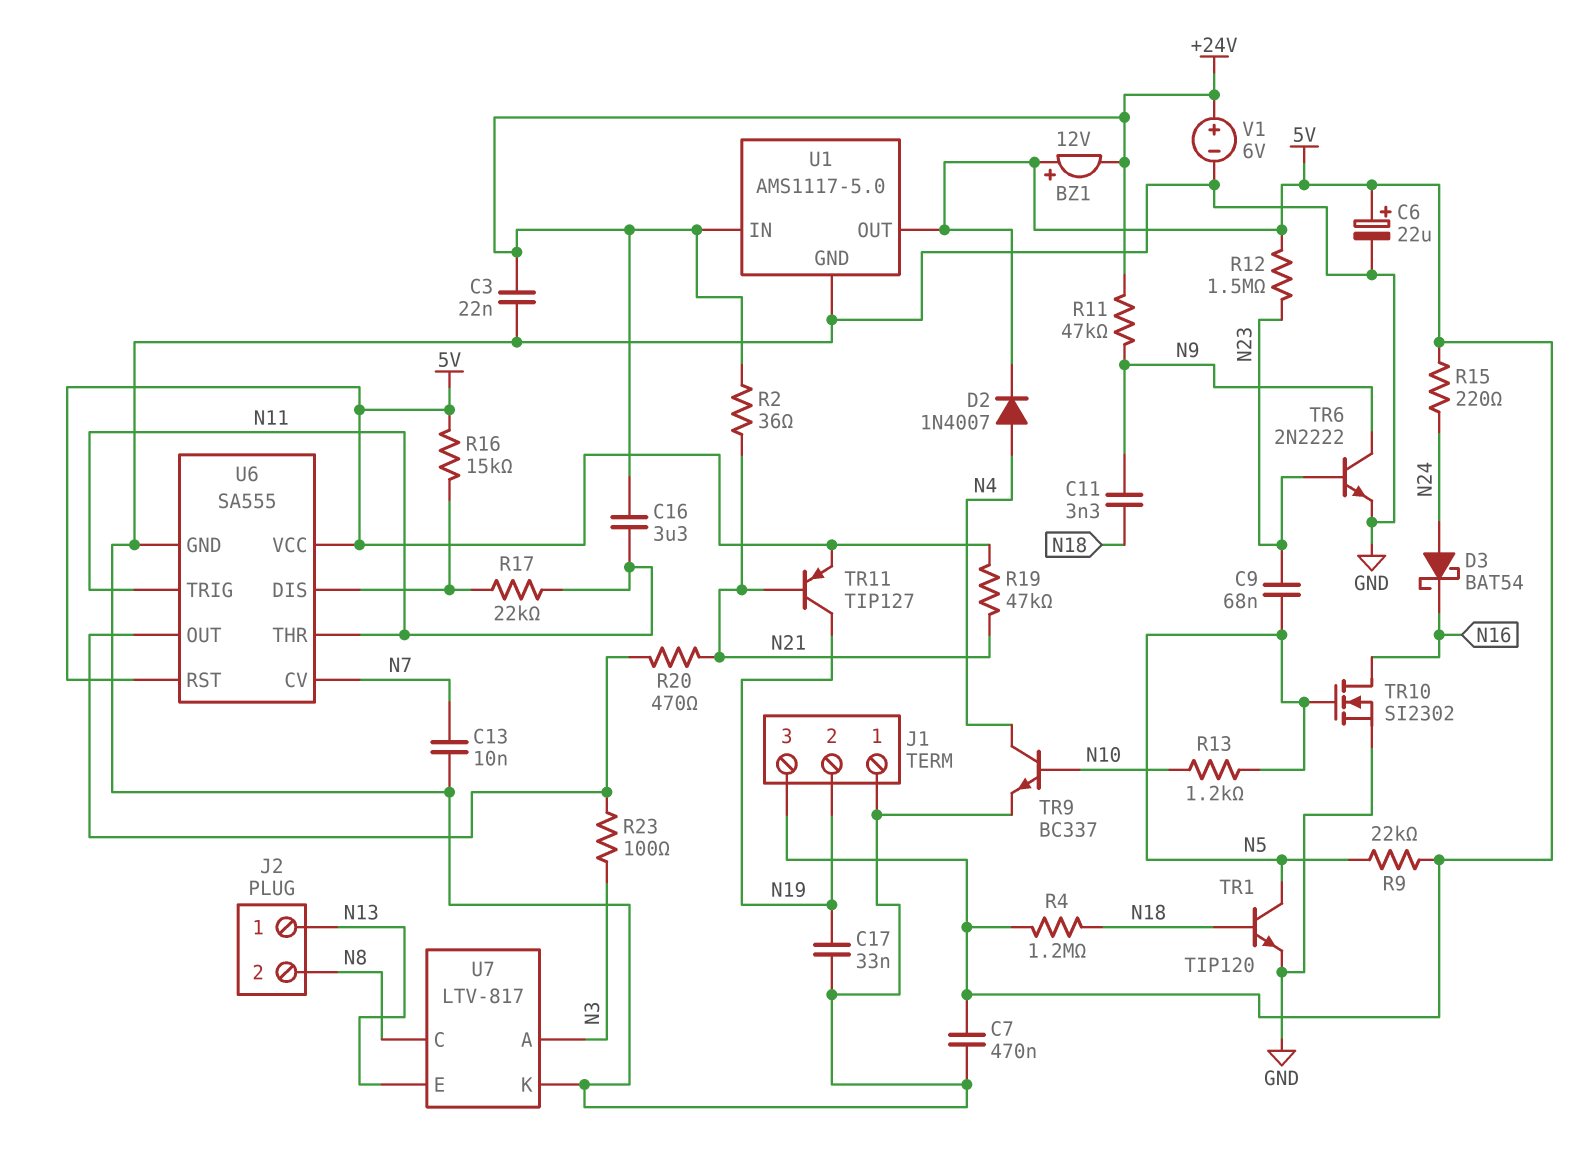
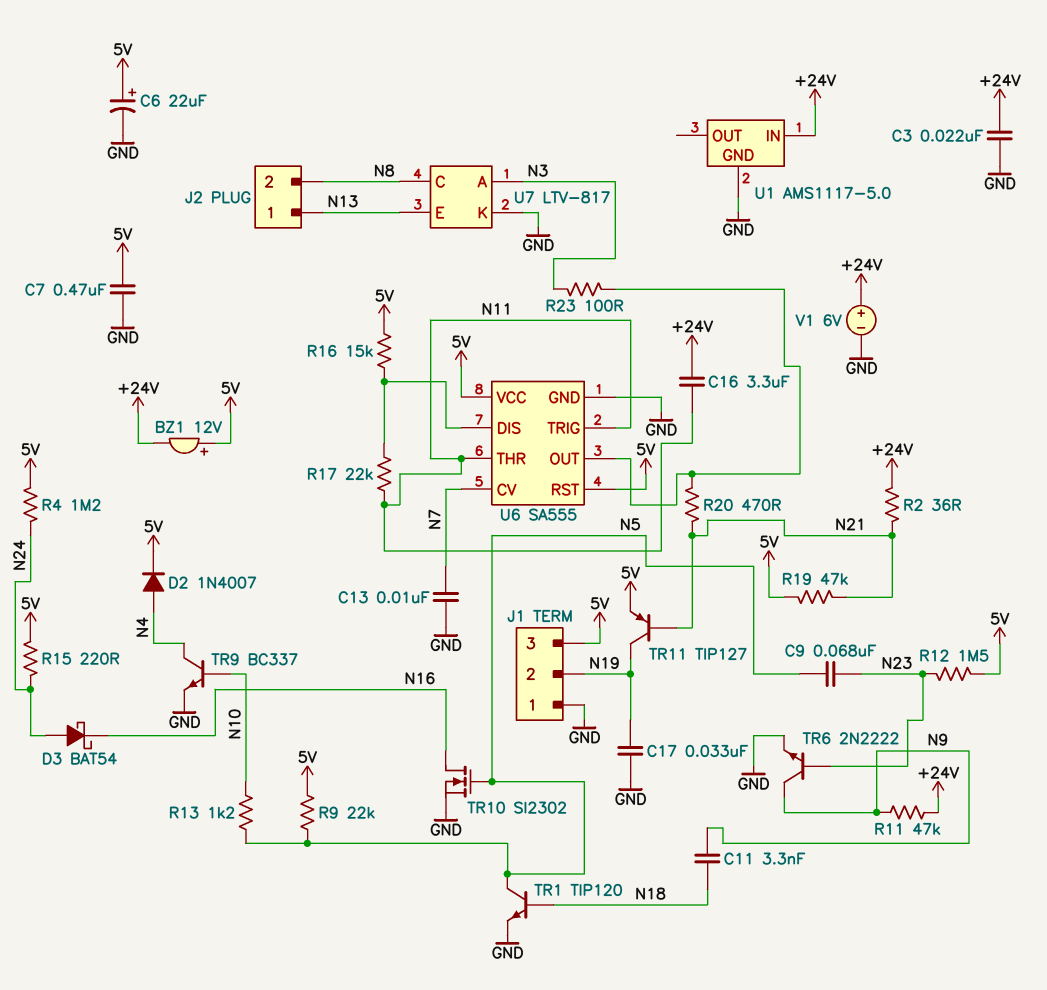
R4: 1.2M (5V, N18) -> 1.2M (5V, N24)
U1 pin OUT: 5V -> none

